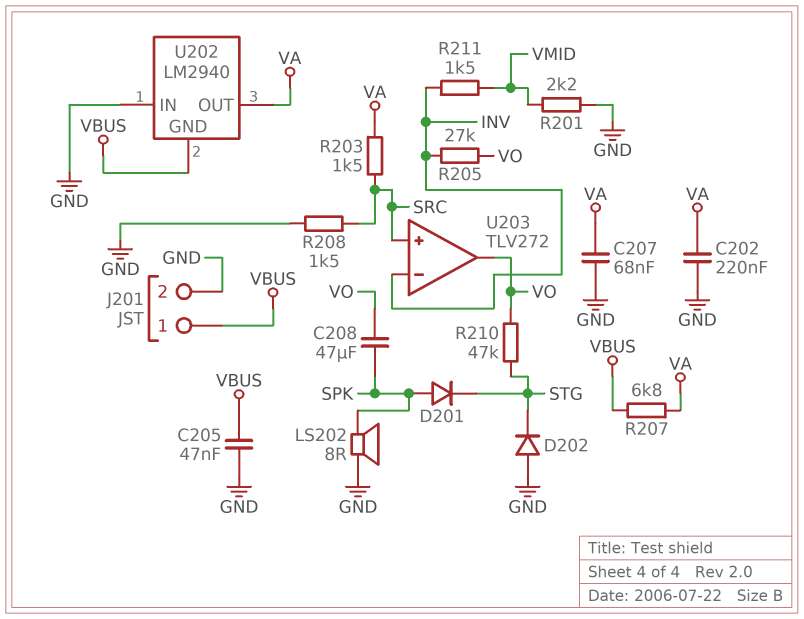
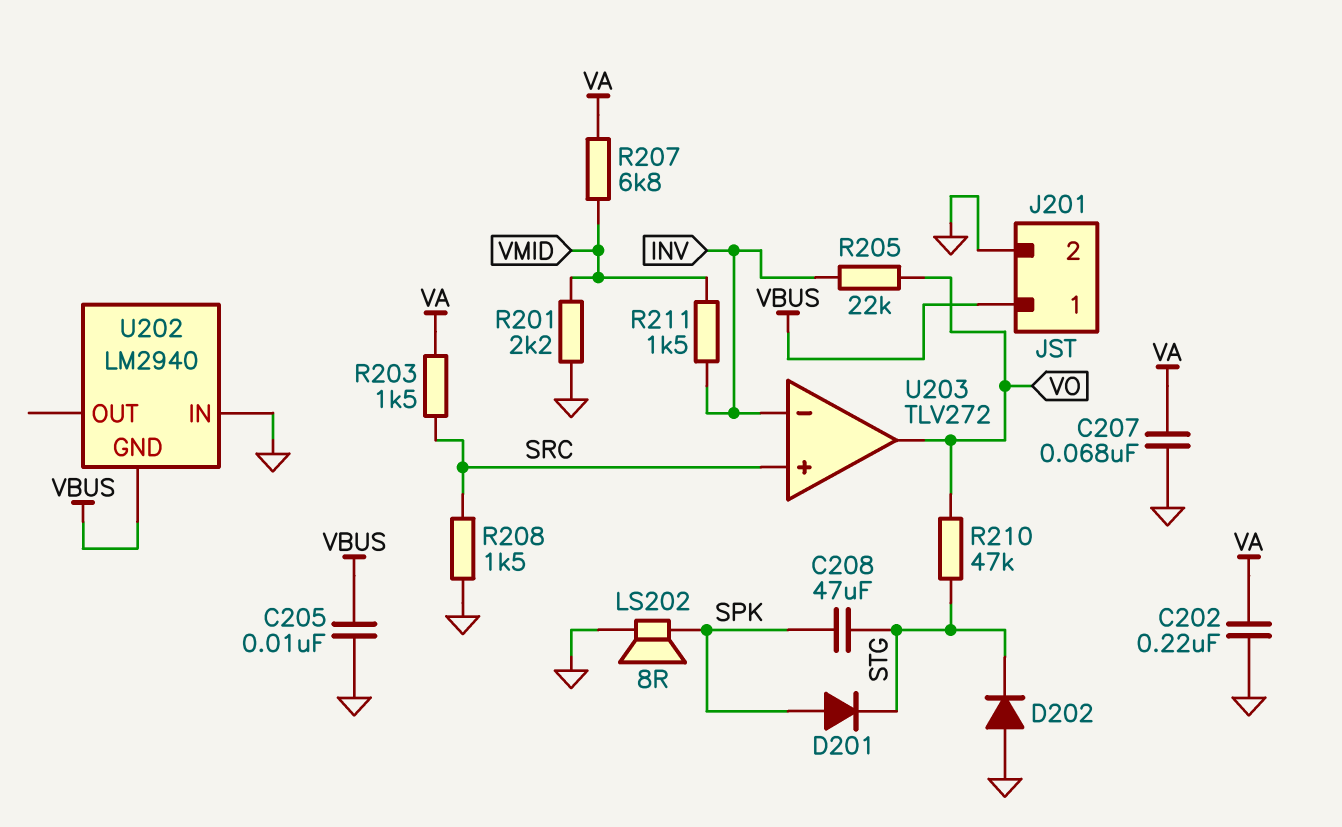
C205: 47nF (GND, VBUS) -> 10nF (GND, VBUS)
C208: 47uF (SPK, VO) -> 47uF (SPK, STG)
R205: 27k (INV, VO) -> 22k (INV, VO)
R207: 6.8k (VA, VBUS) -> 6.8k (VA, VMID)
U202 pin OUT: VA -> none

